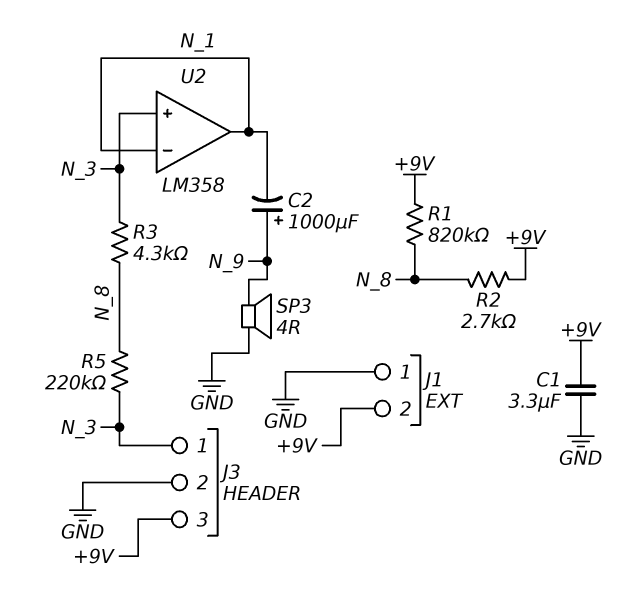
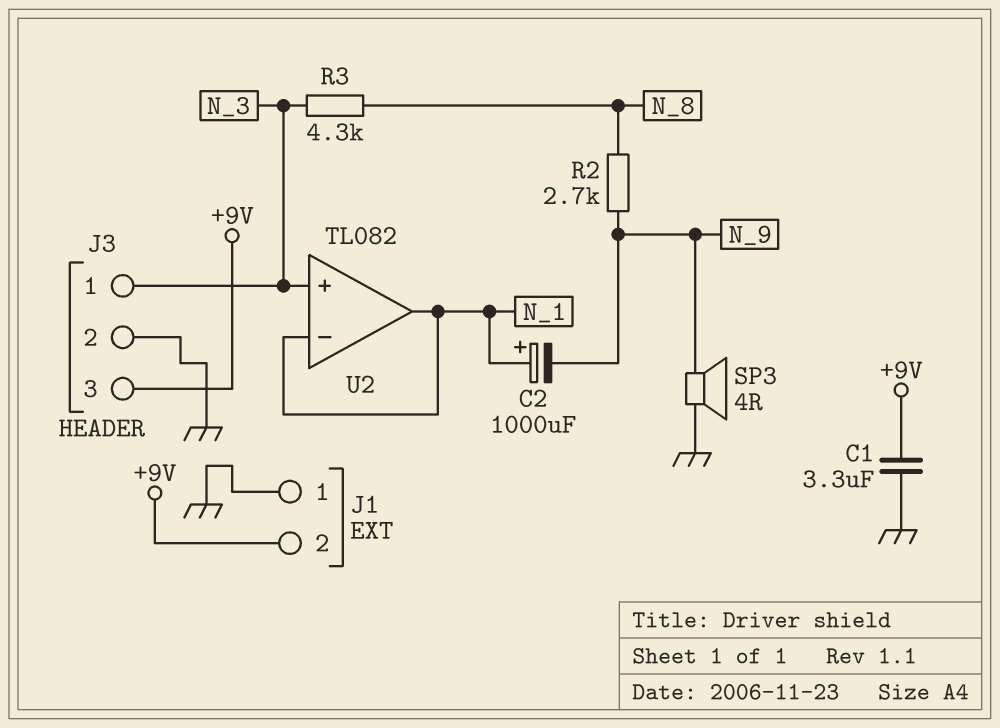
C2: 1000uF (plus N_9, minus N_1) -> 1000uF (plus N_1, minus N_9)
R1: 820k (+9V, N_8) -> none
R2: 2.7k (+9V, N_8) -> 2.7k (N_8, N_9)
R5: 220k (N_3, N_8) -> none
U2: LM358 -> TL082

